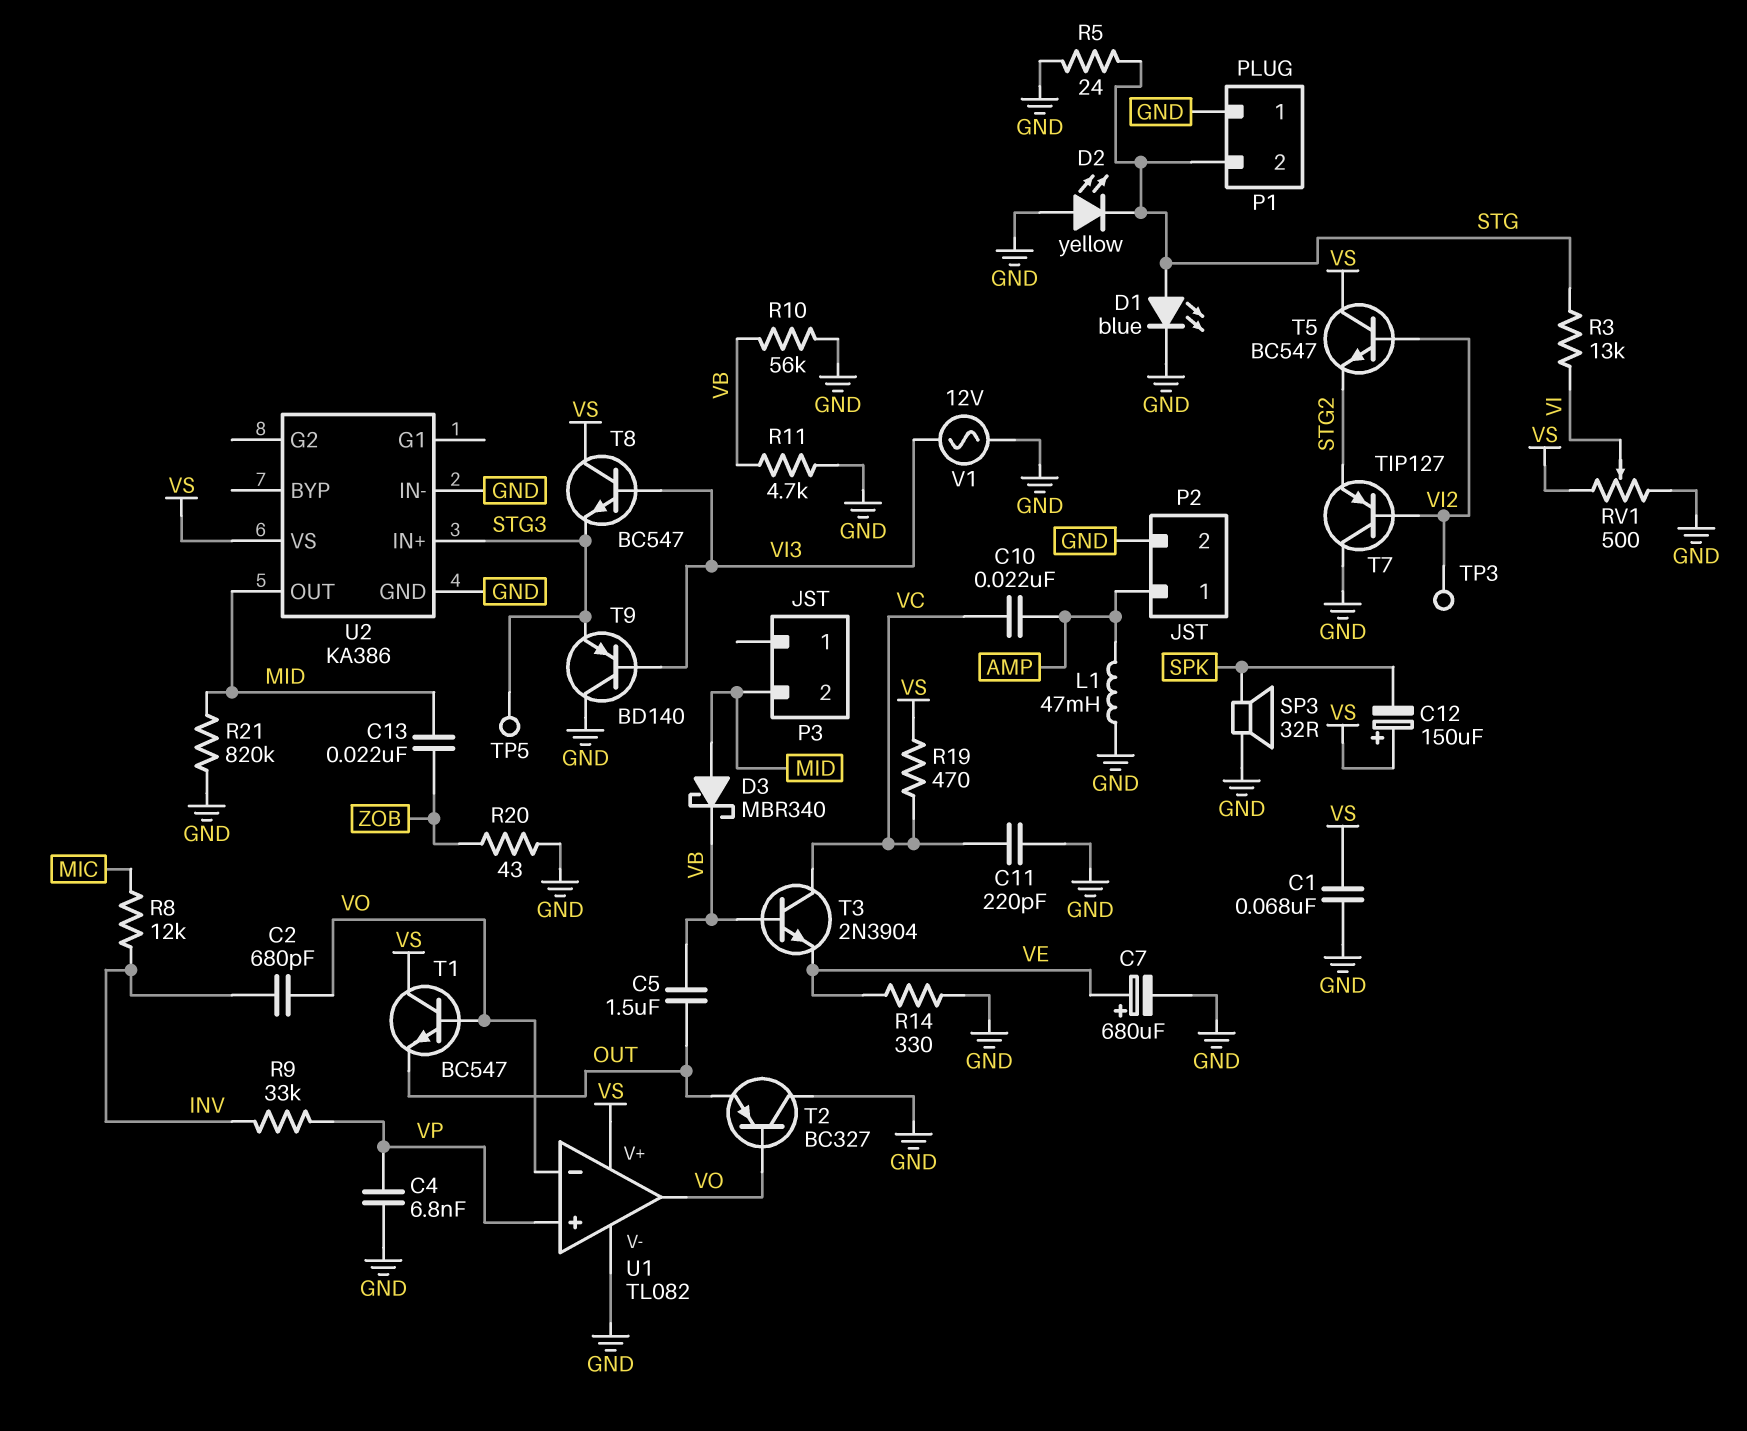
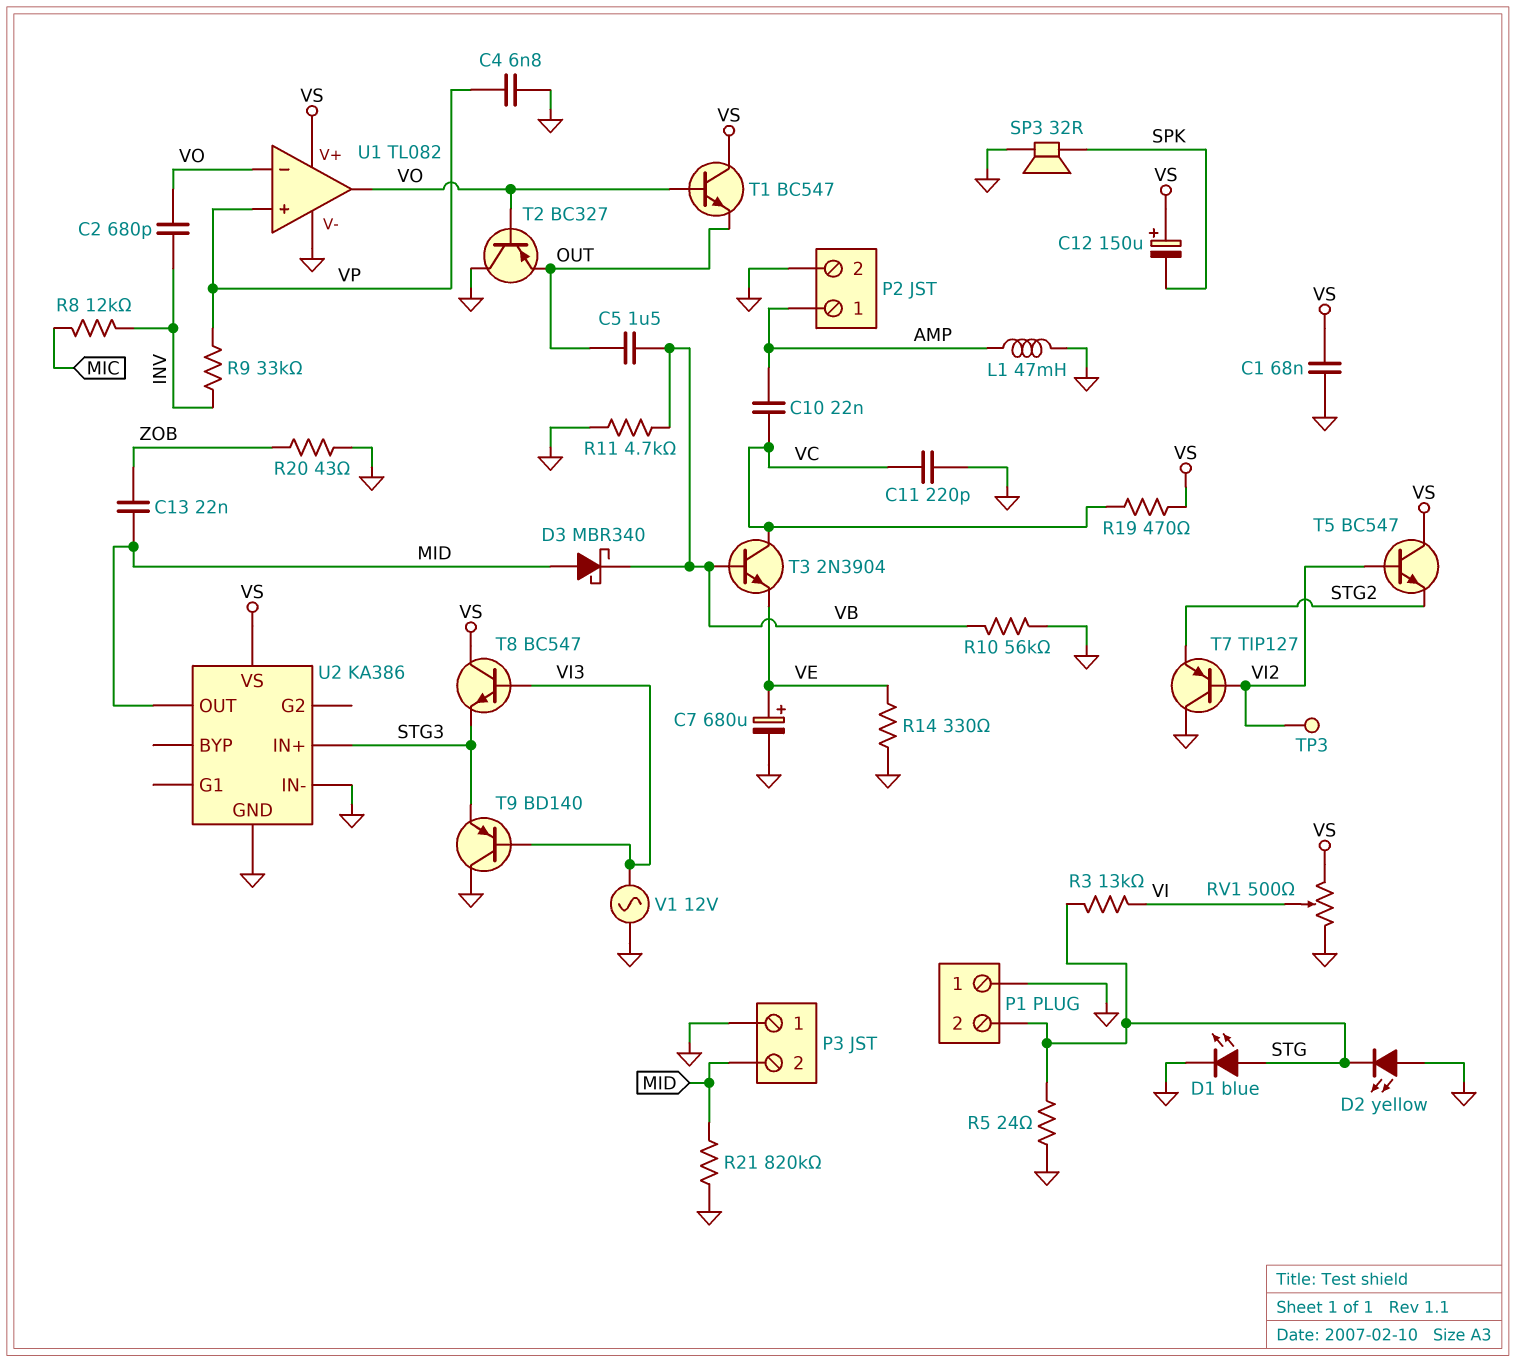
P3 pin 1: none -> GND
TP5: test point (STG3) -> none

